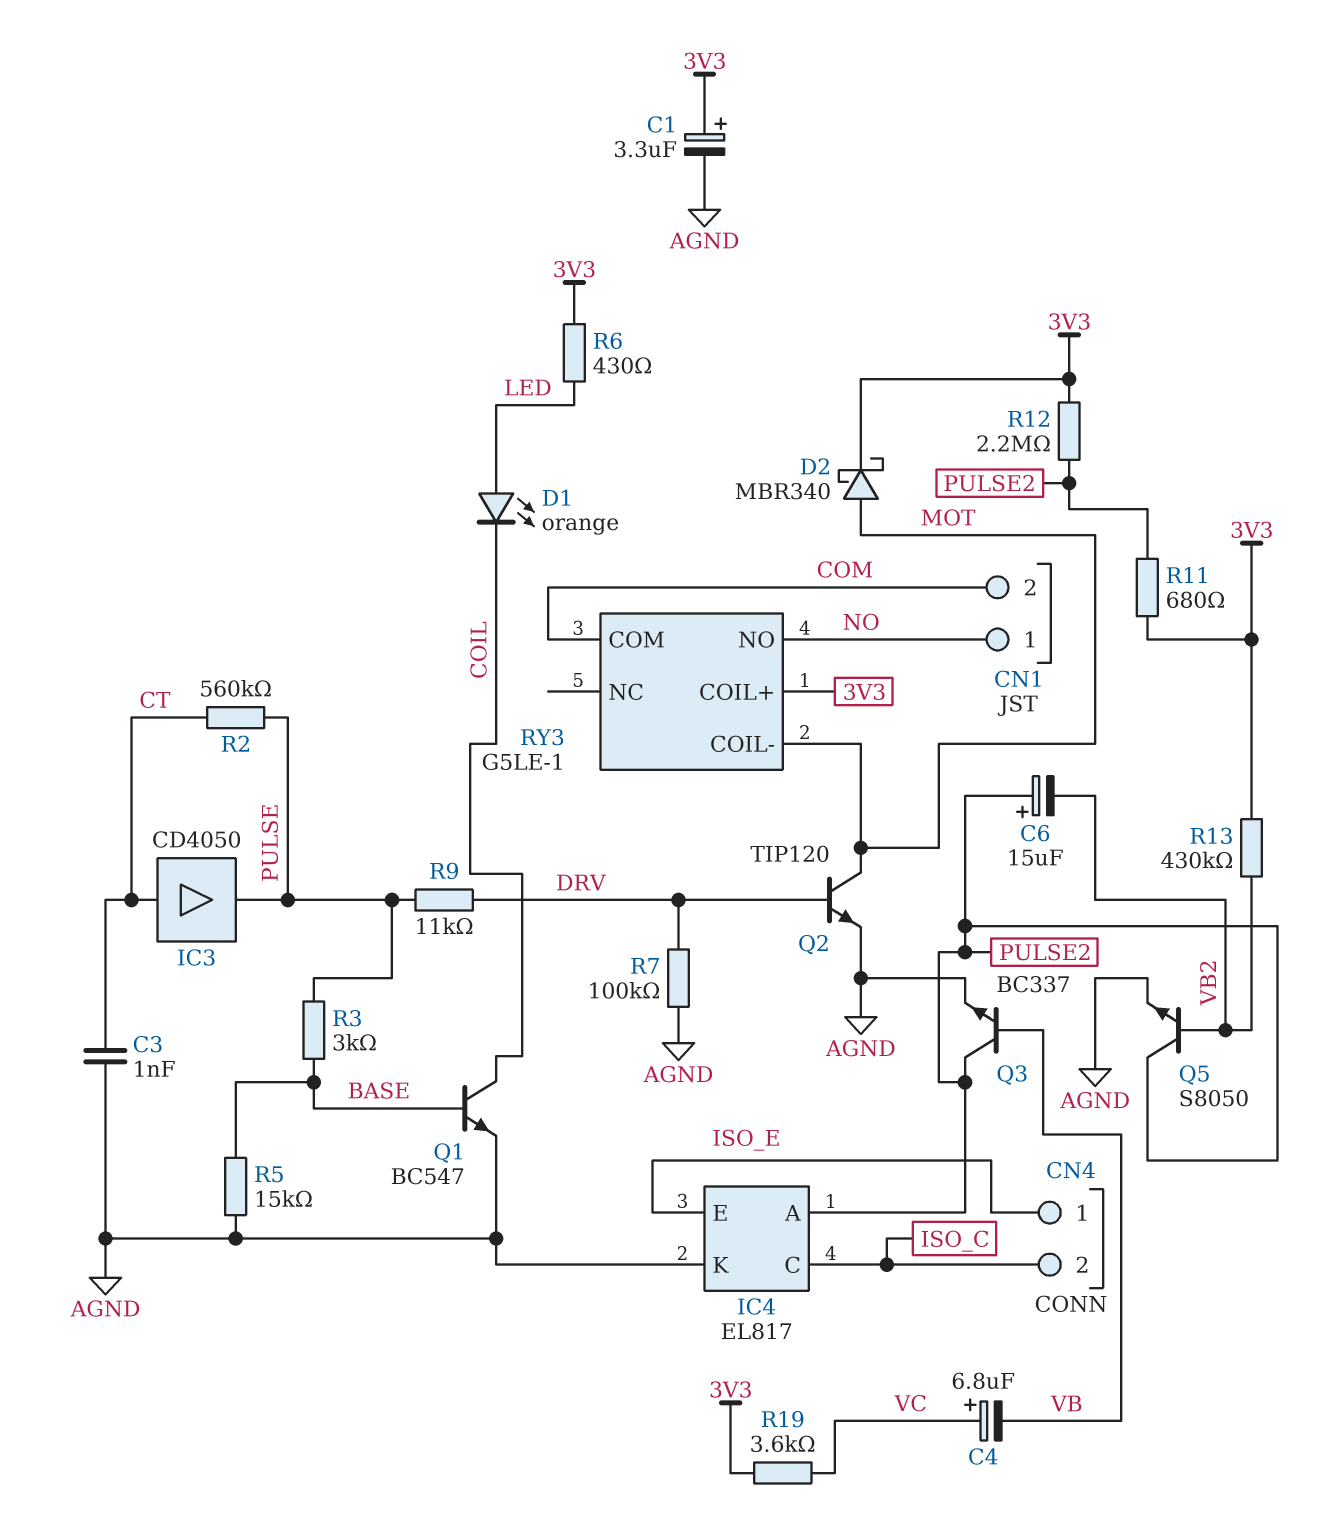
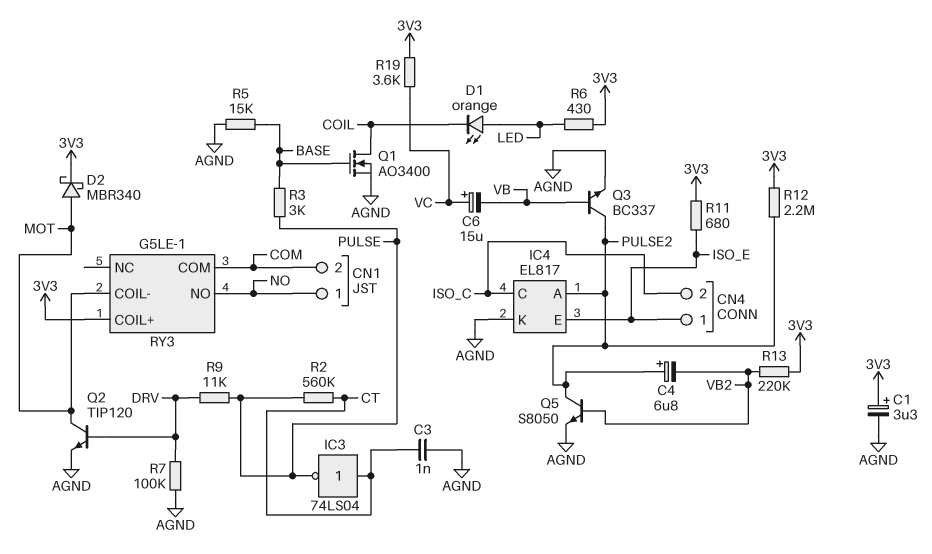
C4: 6.8uF (plus VC, minus VB) -> 6.8uF (plus PULSE2, minus VB2)
C6: 15uF (plus PULSE2, minus VB2) -> 15uF (plus VC, minus VB)
IC3: buffer CD4050 (in CT, out PULSE) -> NOT 74LS04 (in CT, out PULSE)
Q1: NPN BC547 (B BASE, C COIL, E AGND) -> NMOS AO3400 (G BASE, D COIL, S AGND)
R11: 680 (3V3, PULSE2) -> 680 (3V3, ISO_E)
R13: 430k (3V3, VB2) -> 220k (3V3, VB2)

